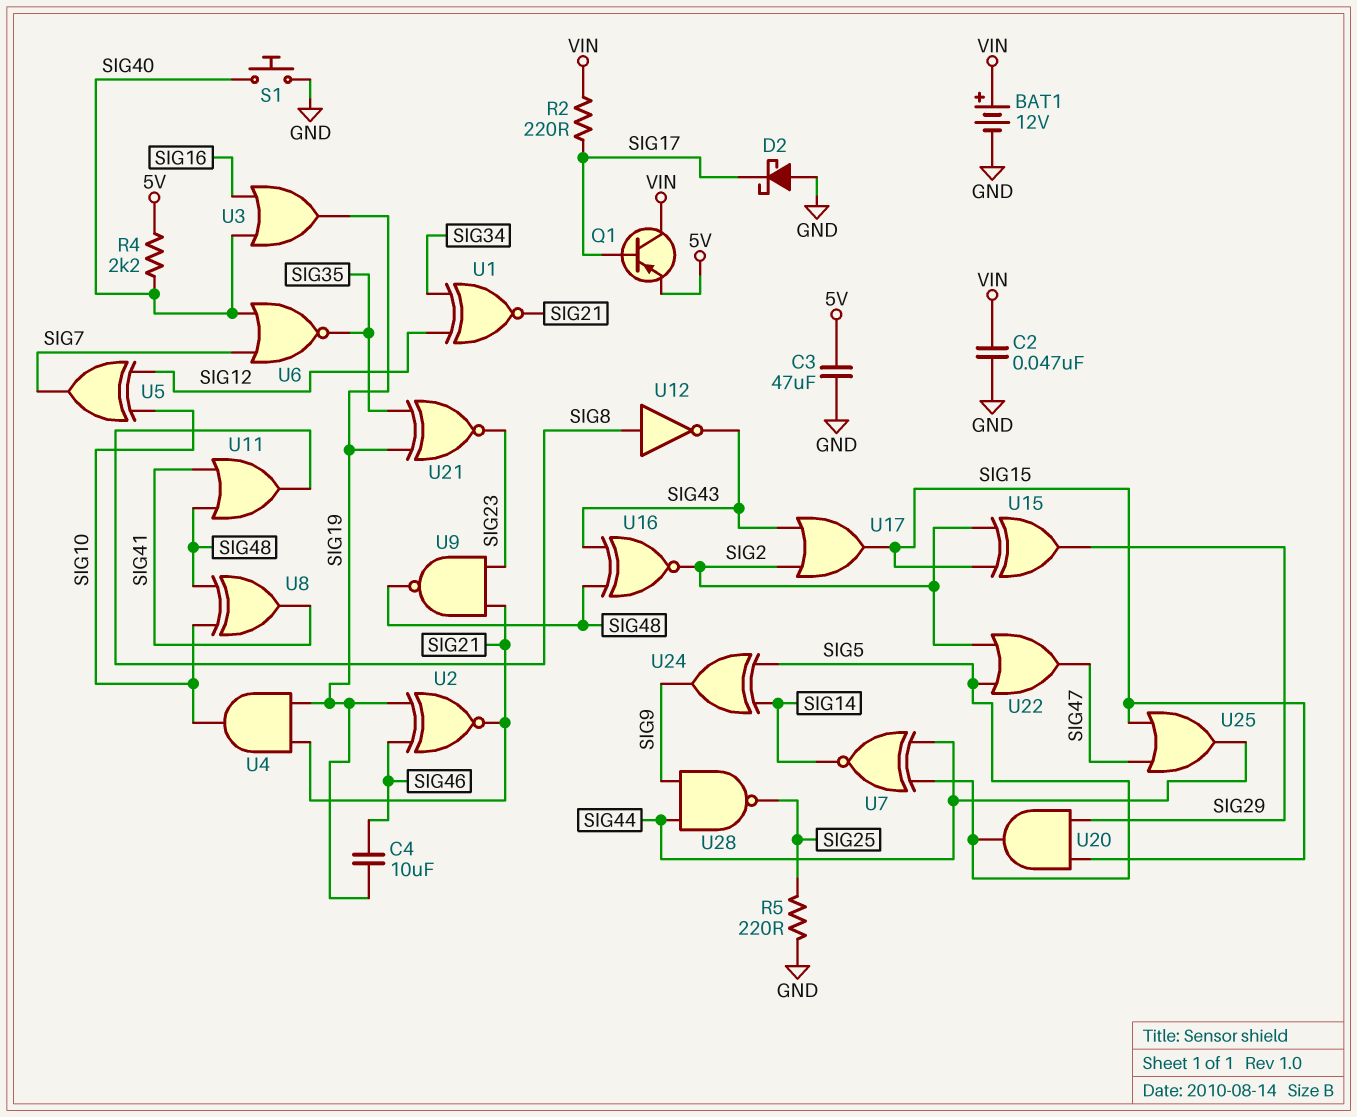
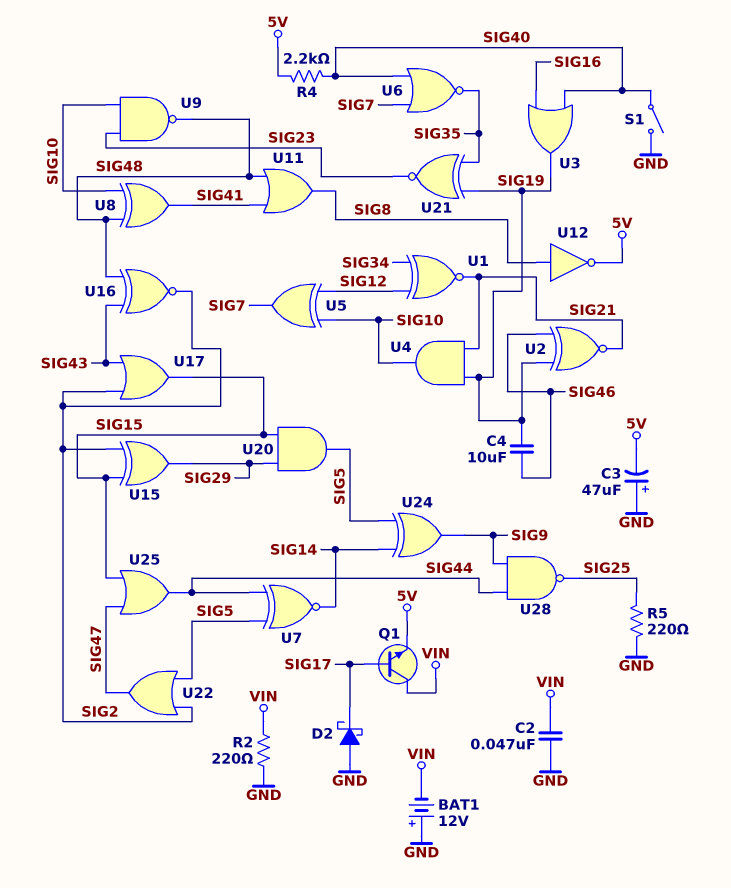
BAT1: 12V (plus VIN, minus GND) -> 12V (plus GND, minus VIN)
C3: 47uF (5V, GND) -> 47uF (plus GND, minus 5V)
Q1: PNP (B SIG17, C VIN, E 5V) -> NPN (B SIG17, C VIN, E 5V)
R2: 220 (SIG17, VIN) -> 220 (GND, VIN)
S1: button (GND, SIG40) -> switch (GND, SIG40)
U9: NAND (in SIG21, in SIG23, out SIG48) -> NAND (in SIG10, in SIG23, out SIG48)
U12: NOT (in SIG8, out SIG43) -> NOT (in SIG8, out 5V)

